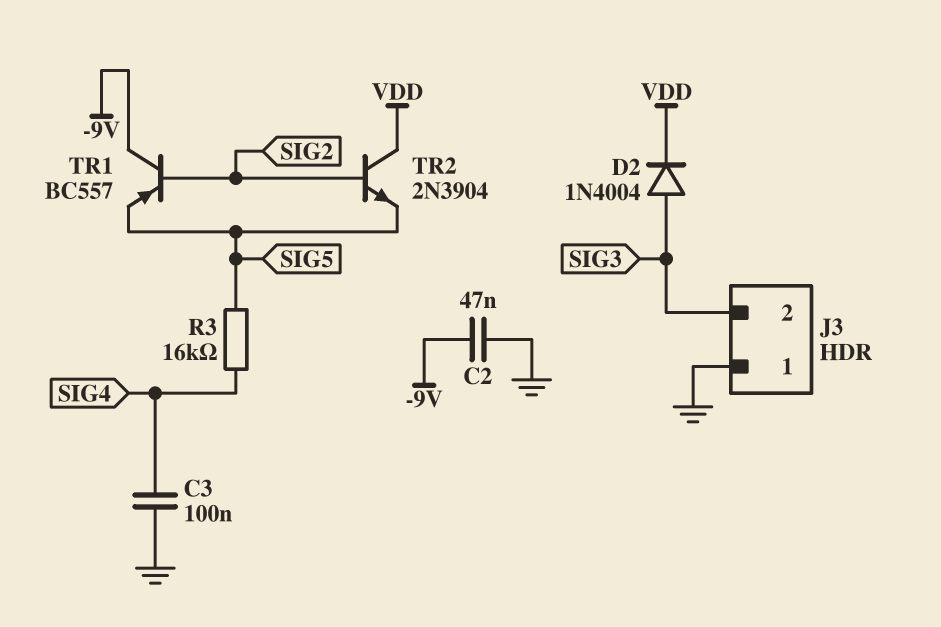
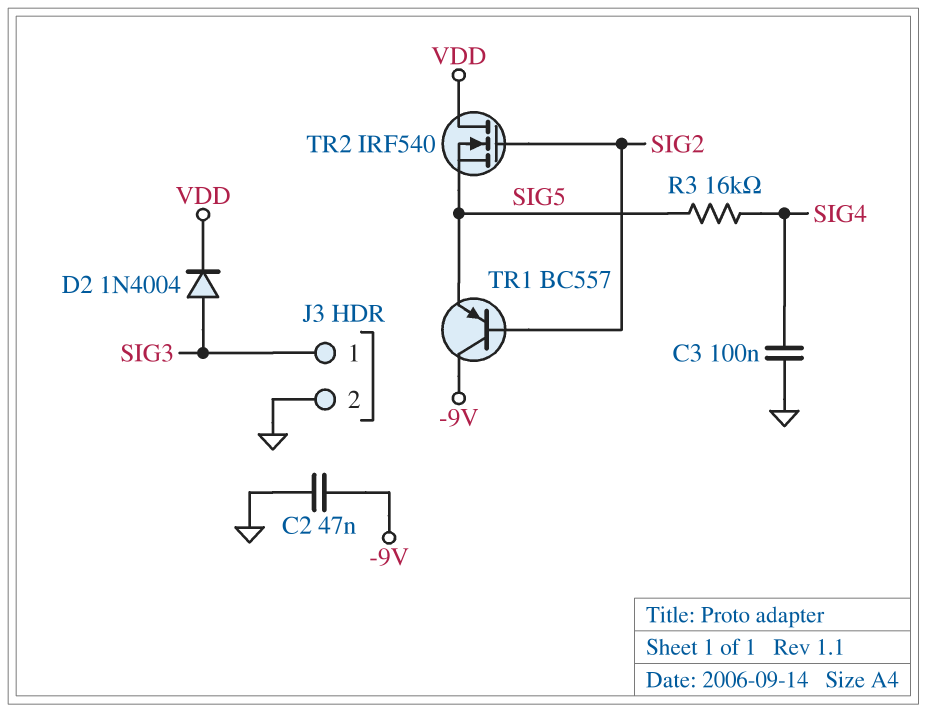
J3 pin 1: GND -> SIG3
J3 pin 2: SIG3 -> GND
TR2: NPN 2N3904 (B SIG2, C VDD, E SIG5) -> NMOS IRF540 (G SIG2, D VDD, S SIG5)

